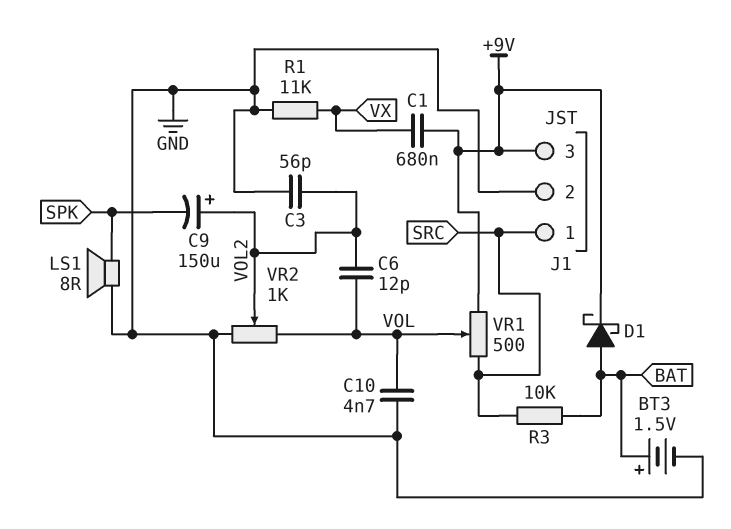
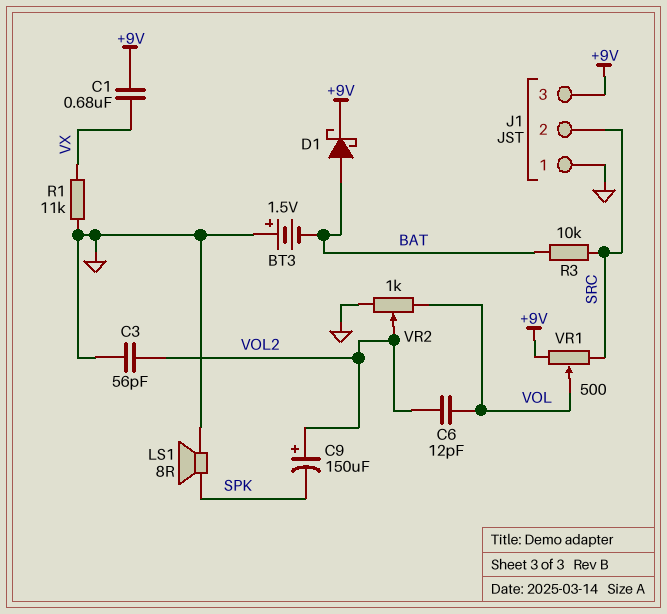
BT3: 1.5V (plus BAT, minus GND) -> 1.5V (plus GND, minus BAT)
C10: 4.7nF (GND, VOL) -> none
J1 pin 1: SRC -> GND
J1 pin 2: GND -> SRC

